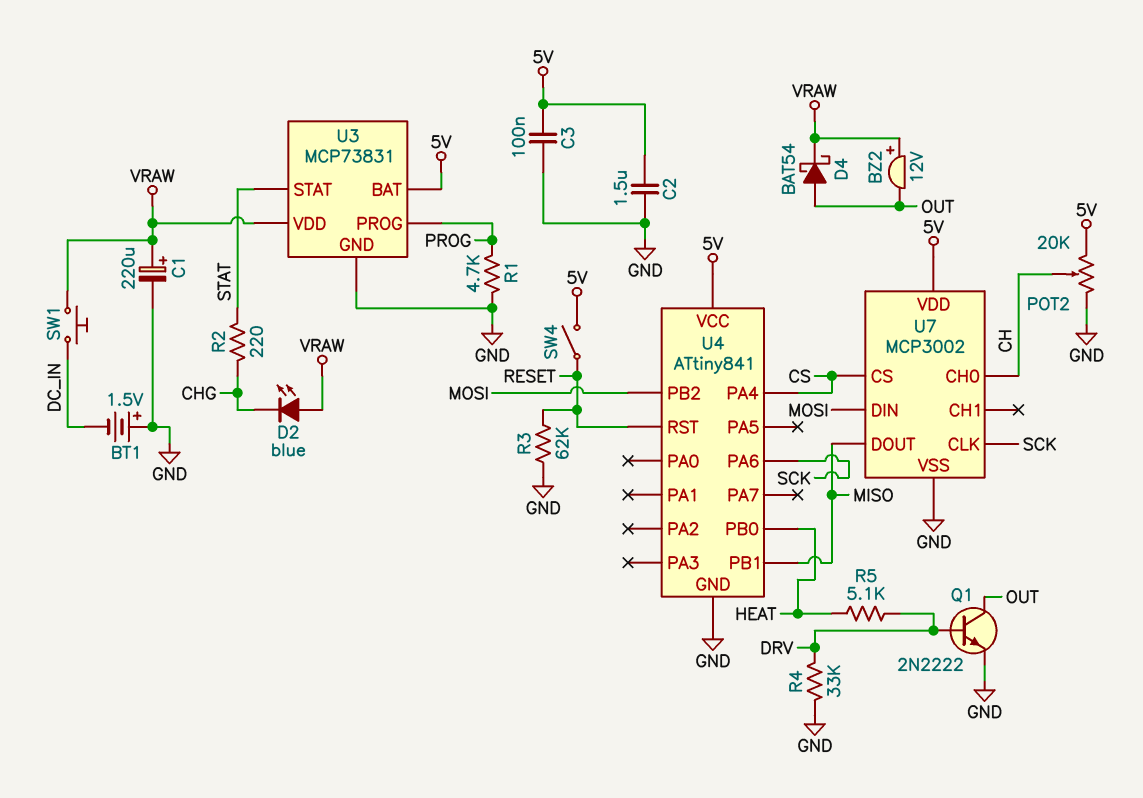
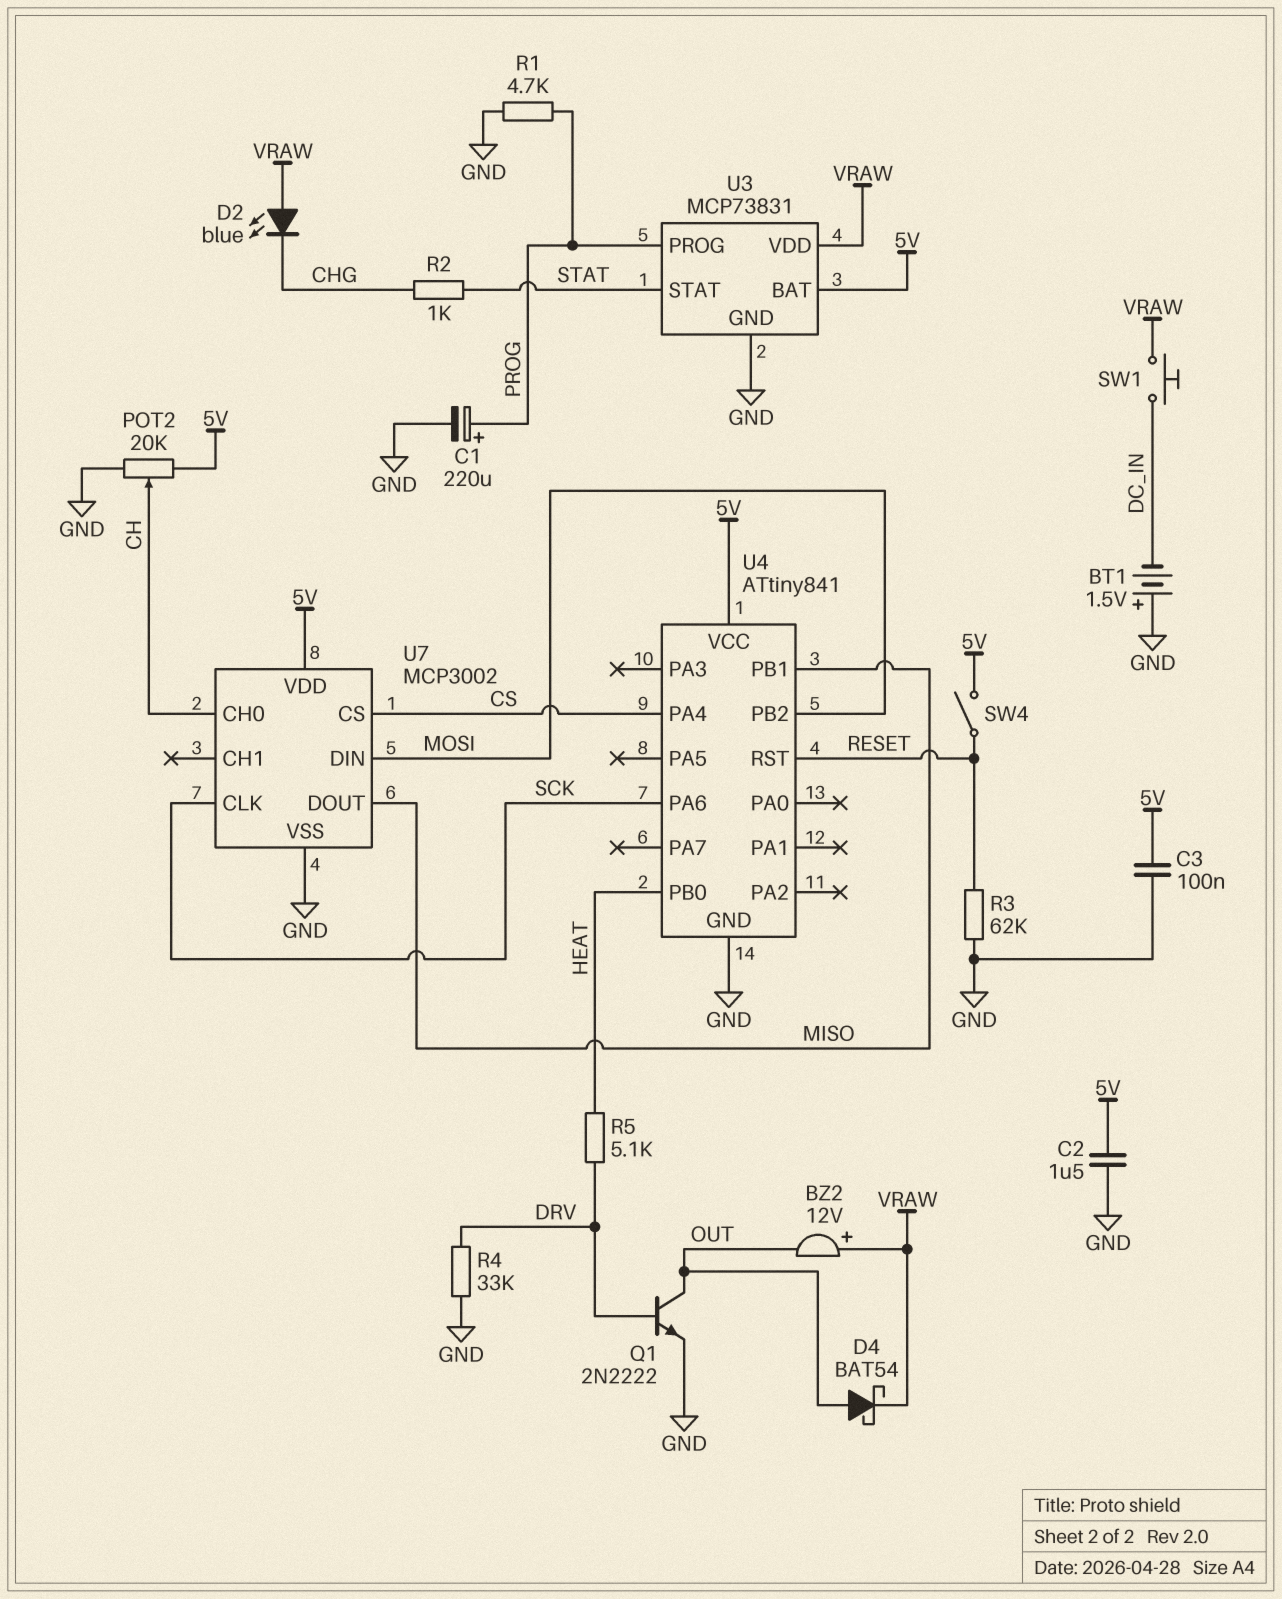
C1: 220uF (plus VRAW, minus GND) -> 220uF (plus PROG, minus GND)
R2: 220 (CHG, STAT) -> 1k (CHG, STAT)

